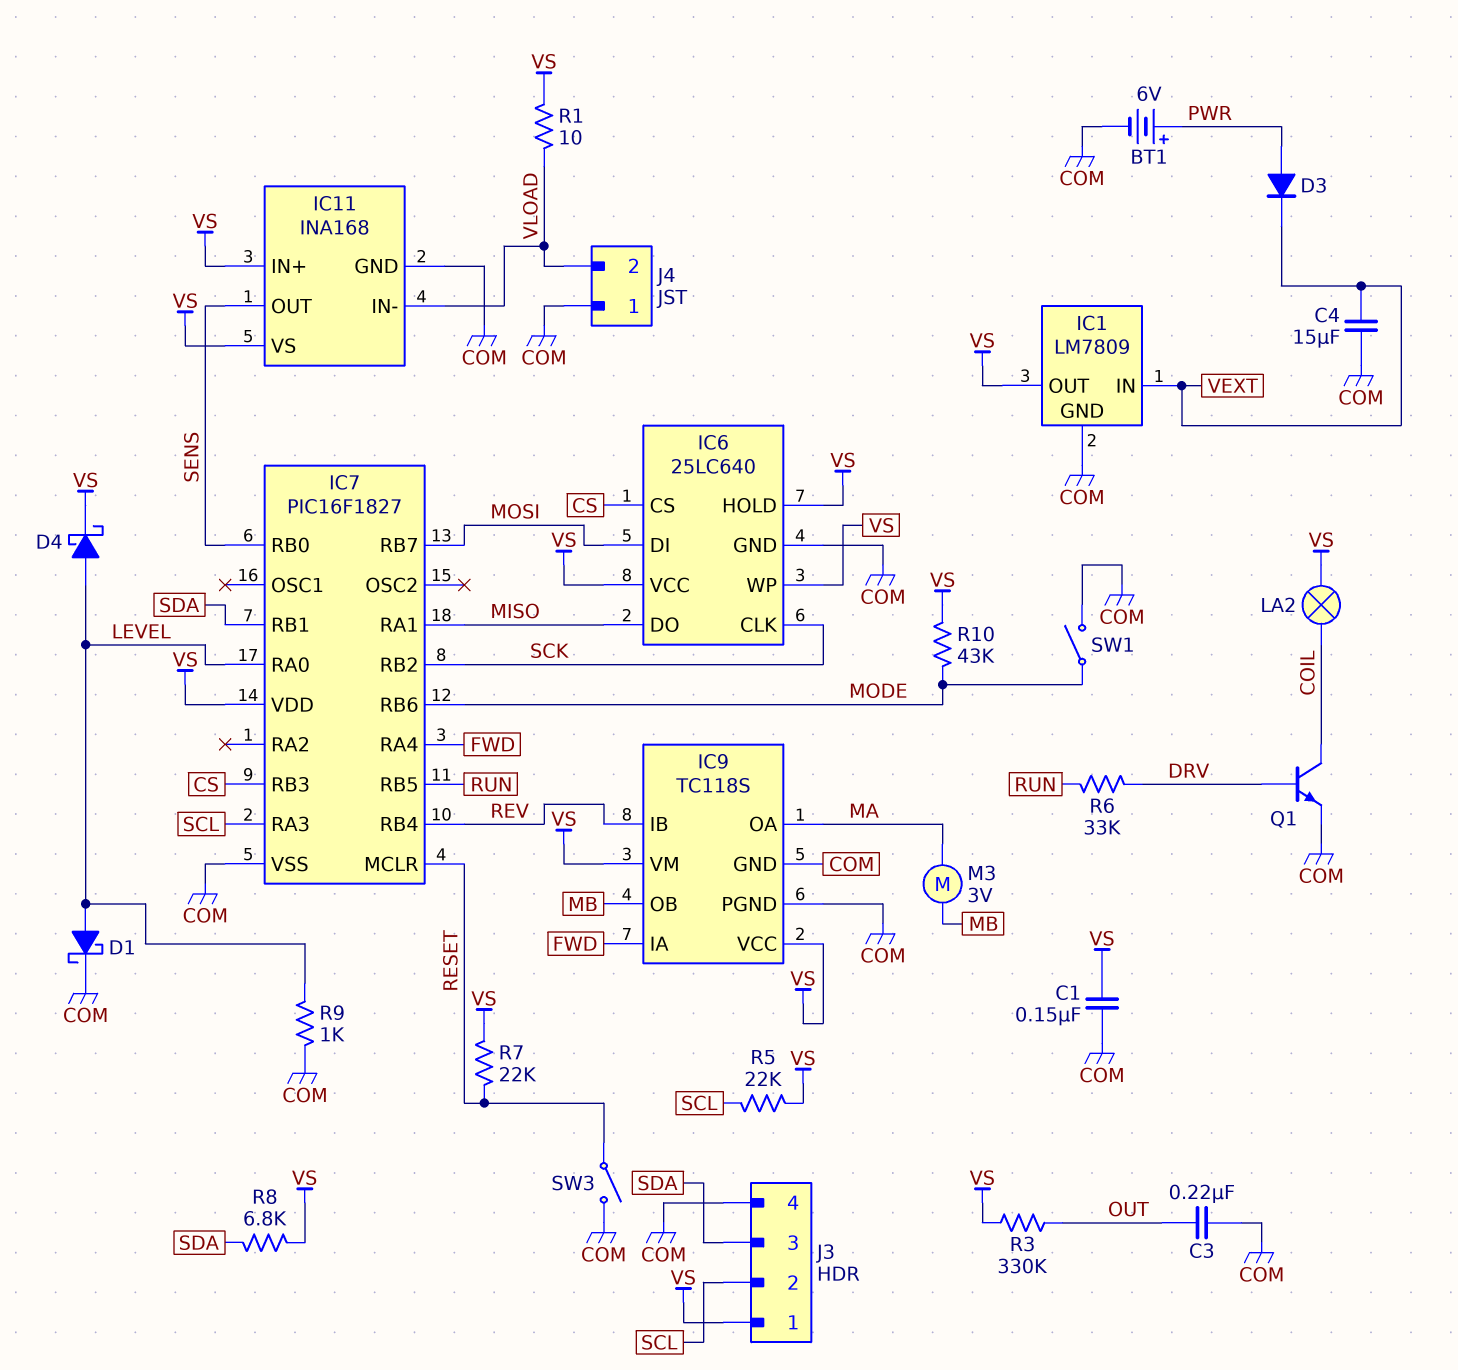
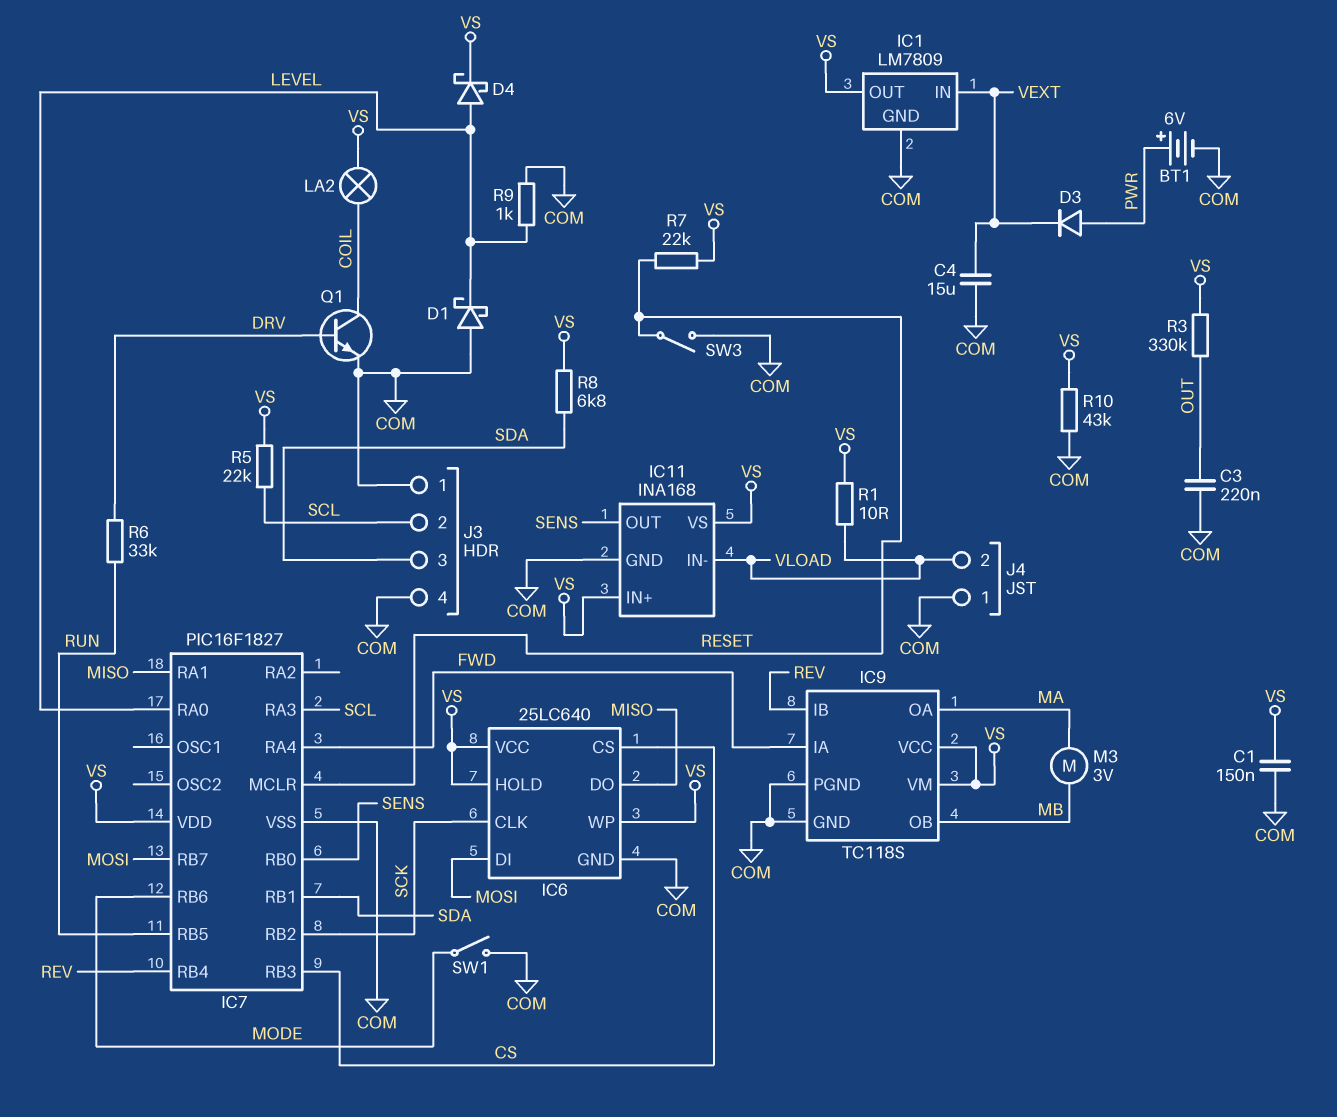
D1: schottky (A LEVEL, K COM) -> schottky (A COM, K LEVEL)
J3 pin 1: VS -> COM
R10: 43k (MODE, VS) -> 43k (COM, VS)

